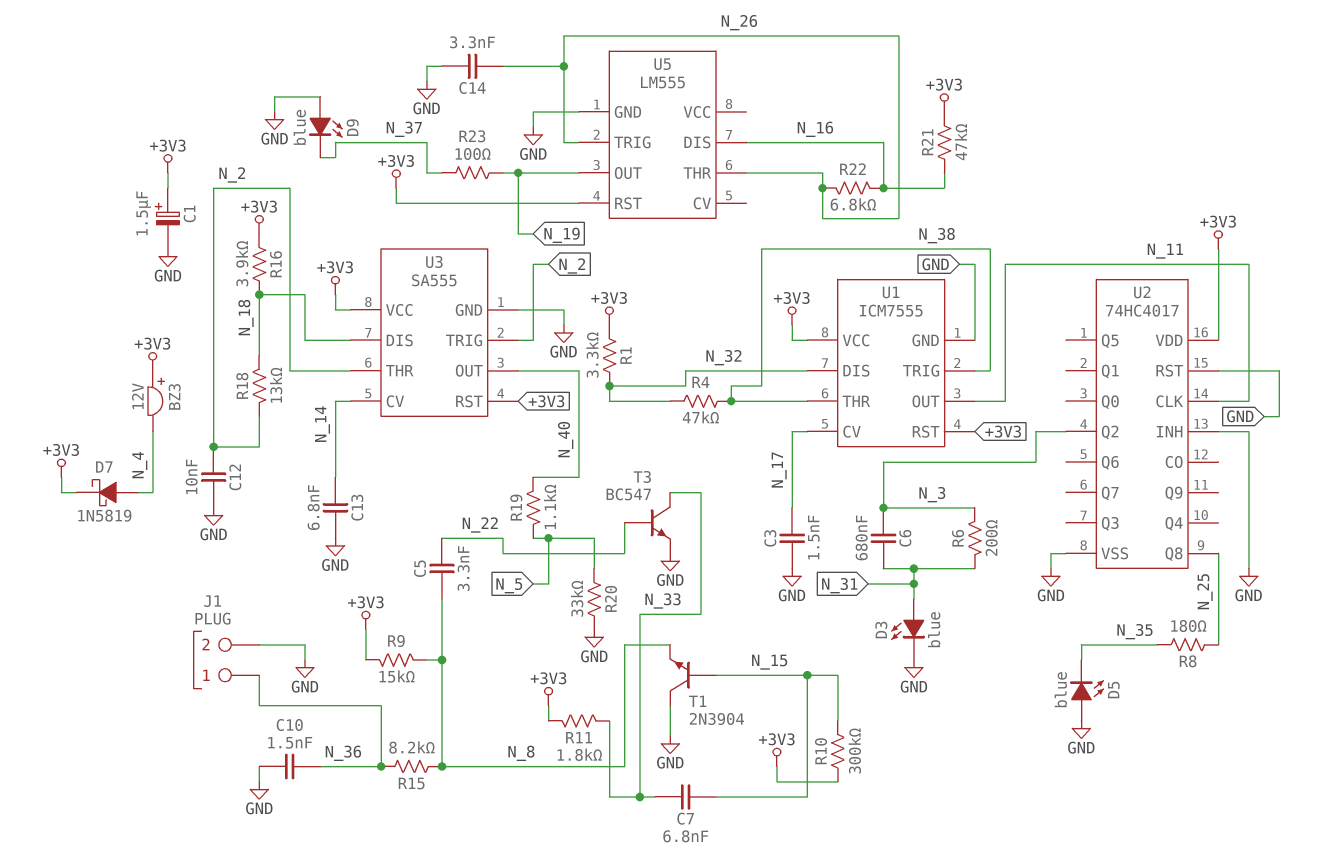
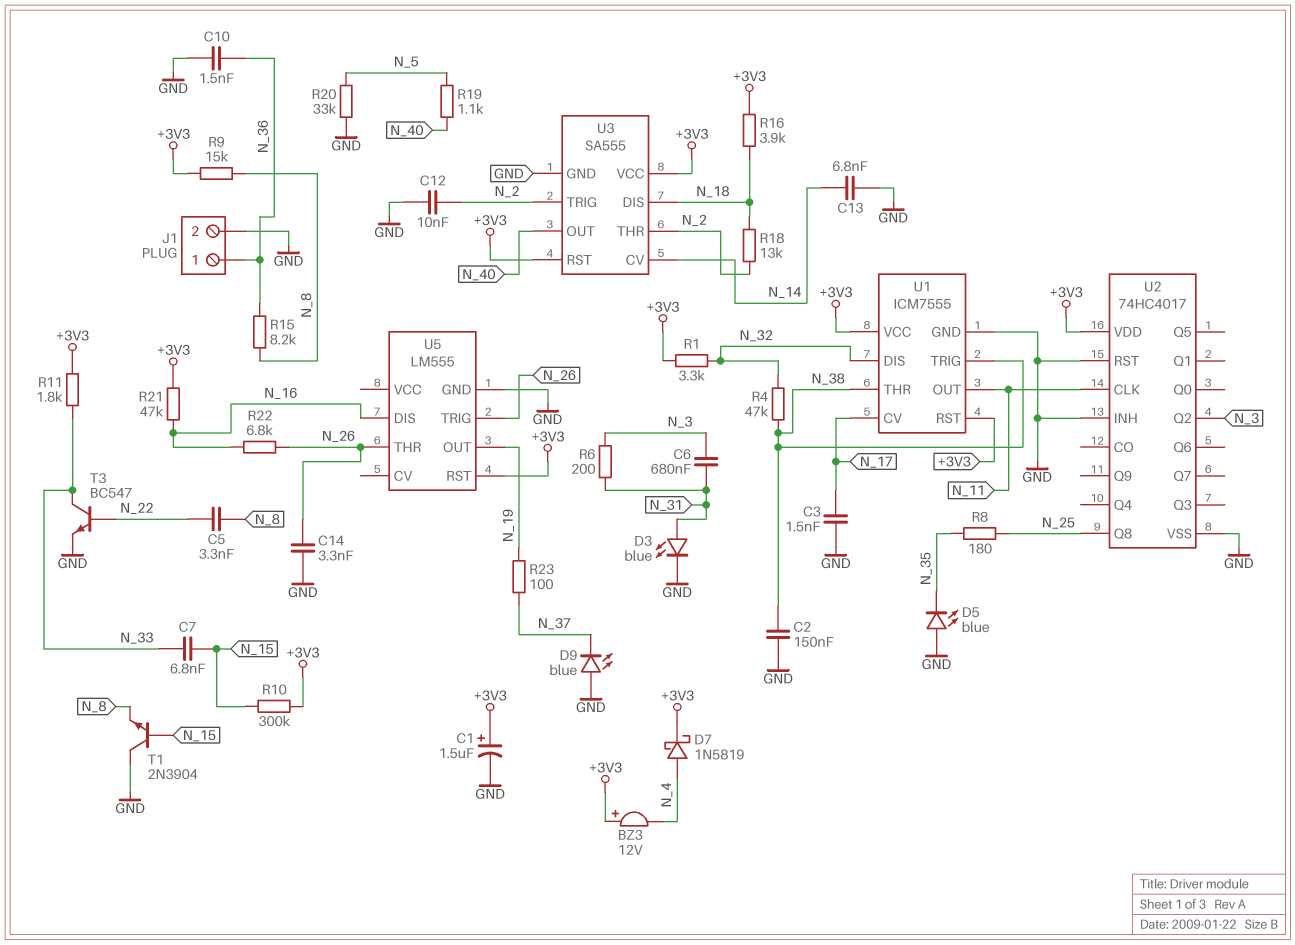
C2: none -> 150nF (GND, N_38)

